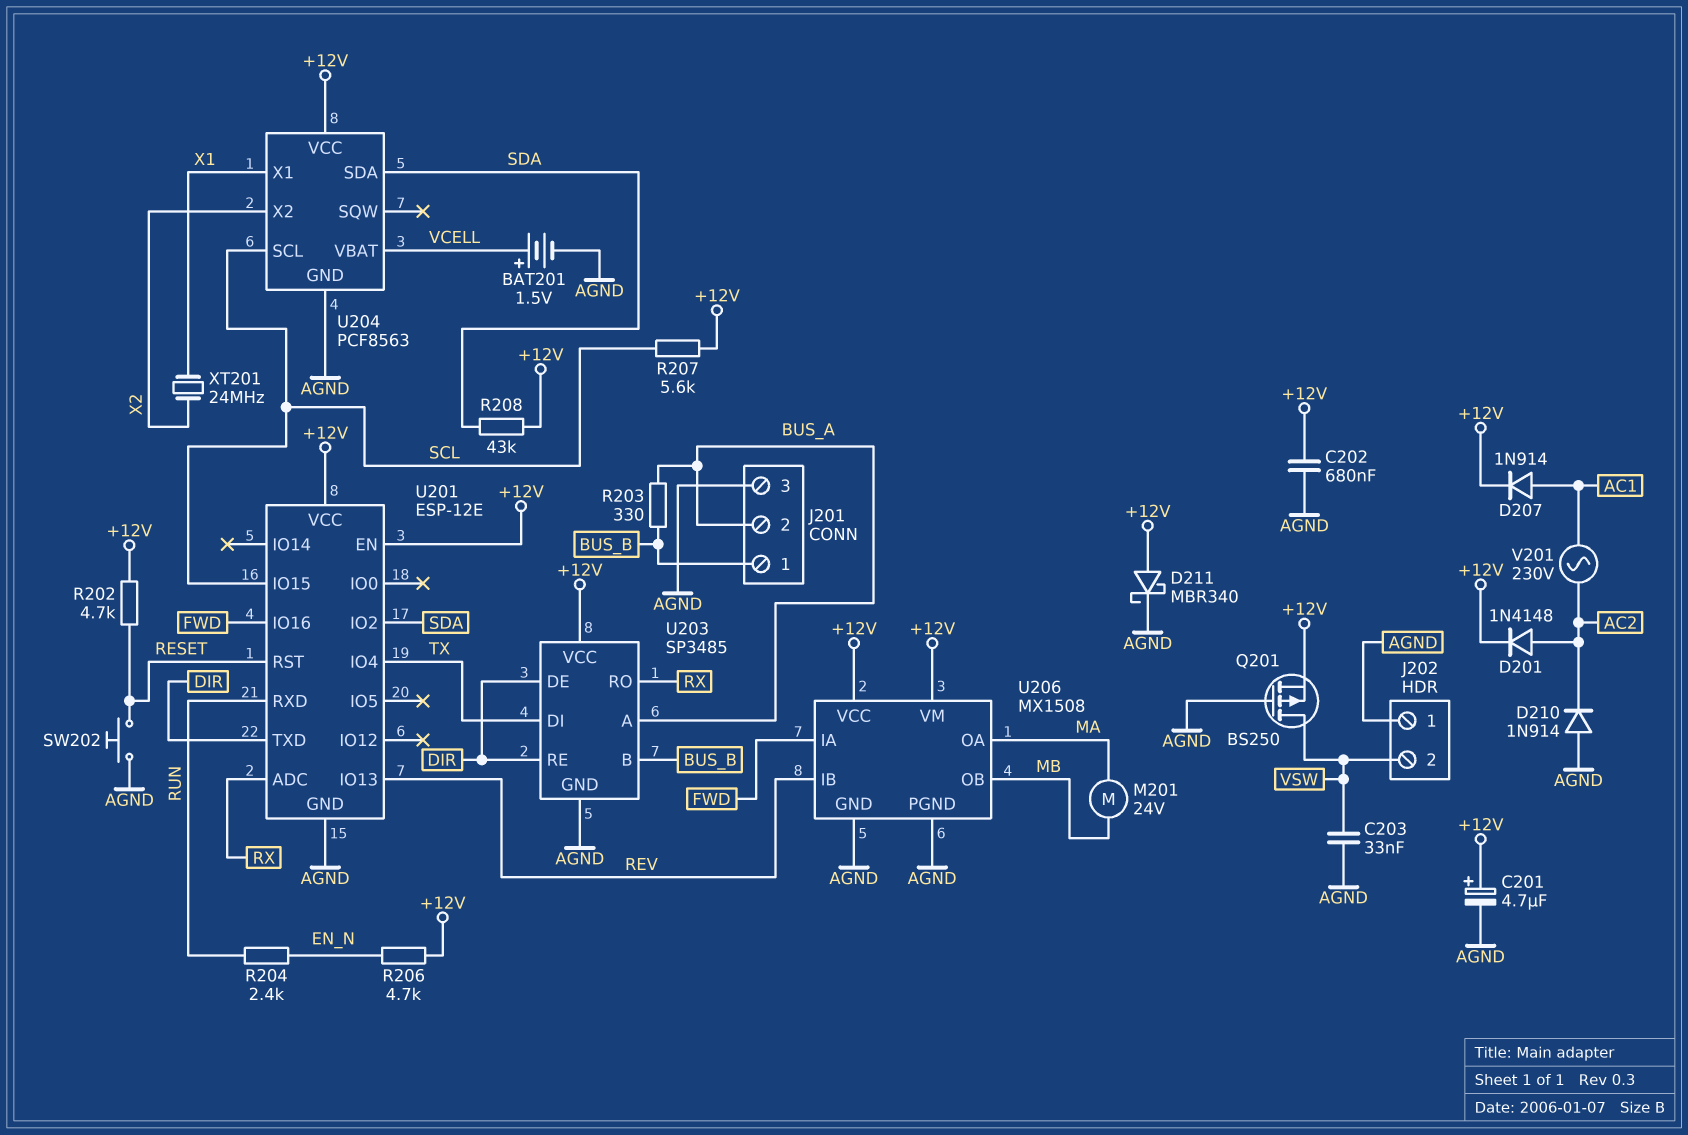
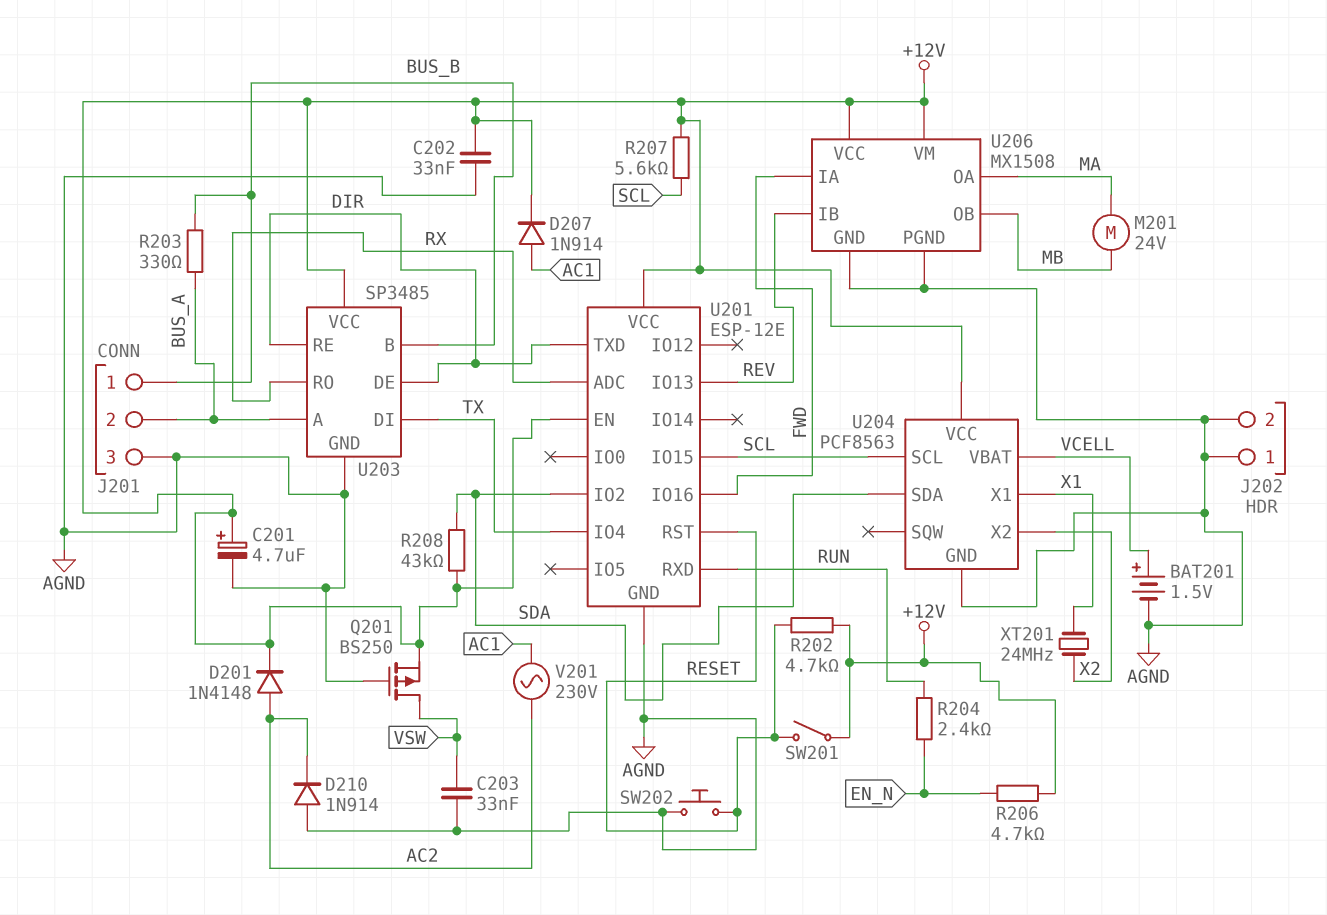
C202: 680nF (+12V, AGND) -> 33nF (+12V, AGND)
D211: schottky MBR340 (A +12V, K AGND) -> none
J202 pin 2: VSW -> AGND
SW201: none -> switch (+12V, RESET)

